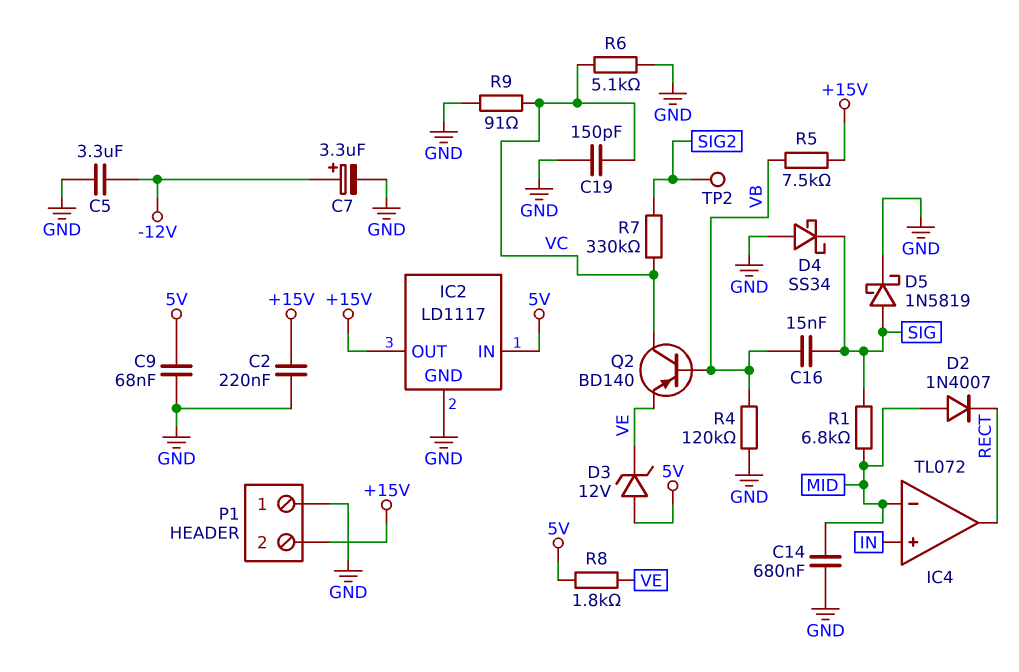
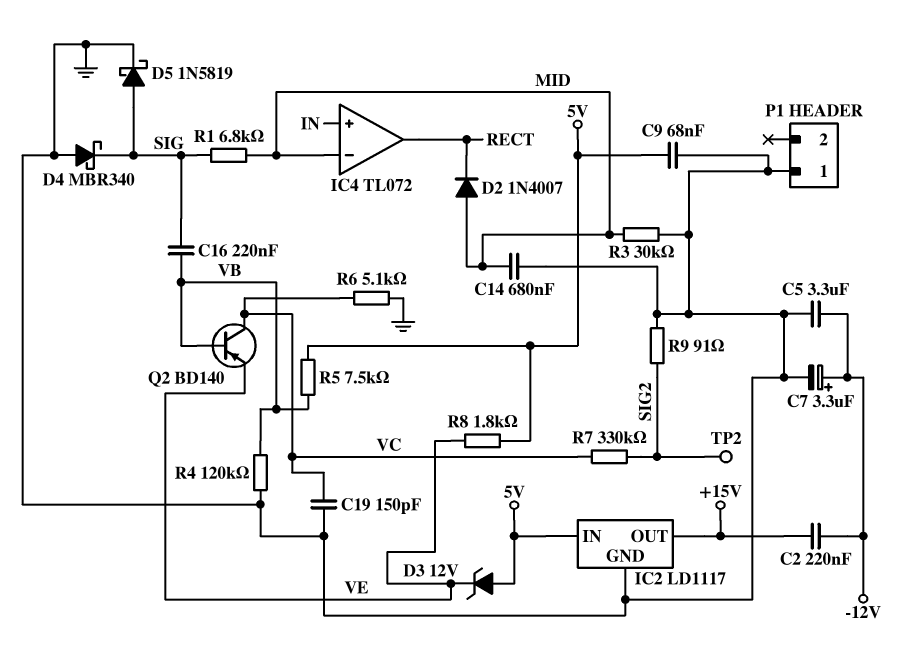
C2: 220nF (+15V, GND) -> 220nF (+15V, -12V)
C16: 15nF (SIG, VB) -> 220nF (SIG, VB)
D4: schottky SS34 (A GND, K SIG) -> schottky MBR340 (A GND, K SIG)
P1 pin 2: +15V -> none
R3: none -> 30k (GND, MID)
R5: 7.5k (+15V, VB) -> 7.5k (5V, VB)
R9: 91 (GND, VC) -> 91 (GND, SIG2)

